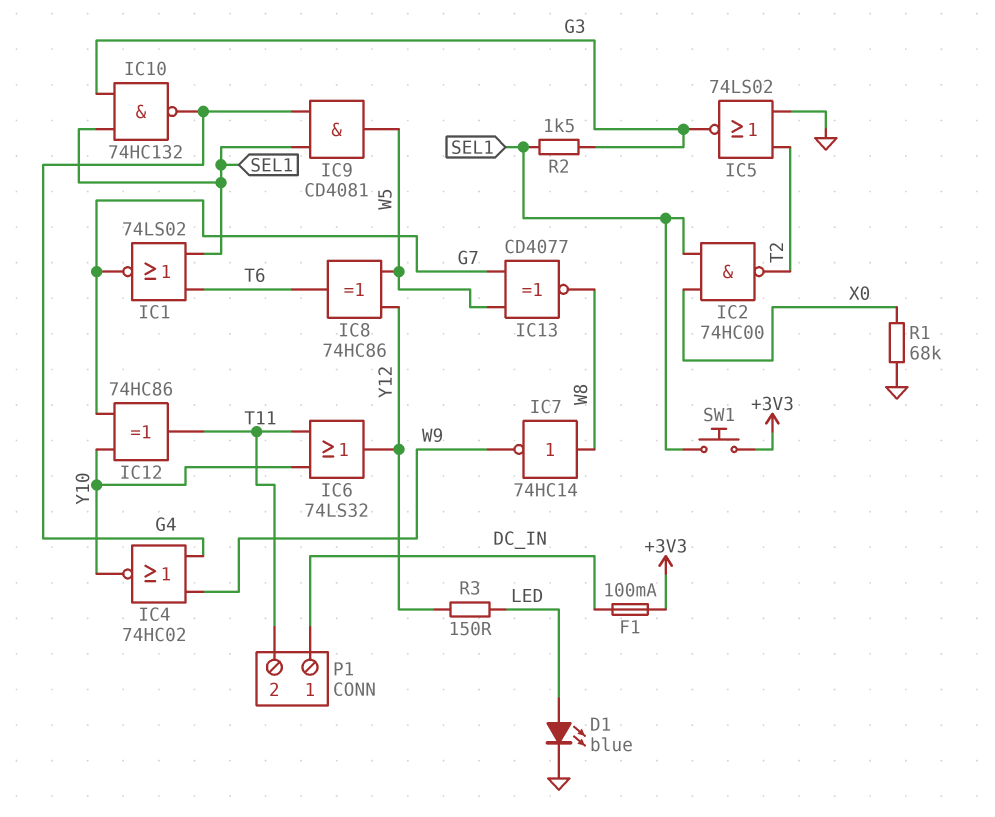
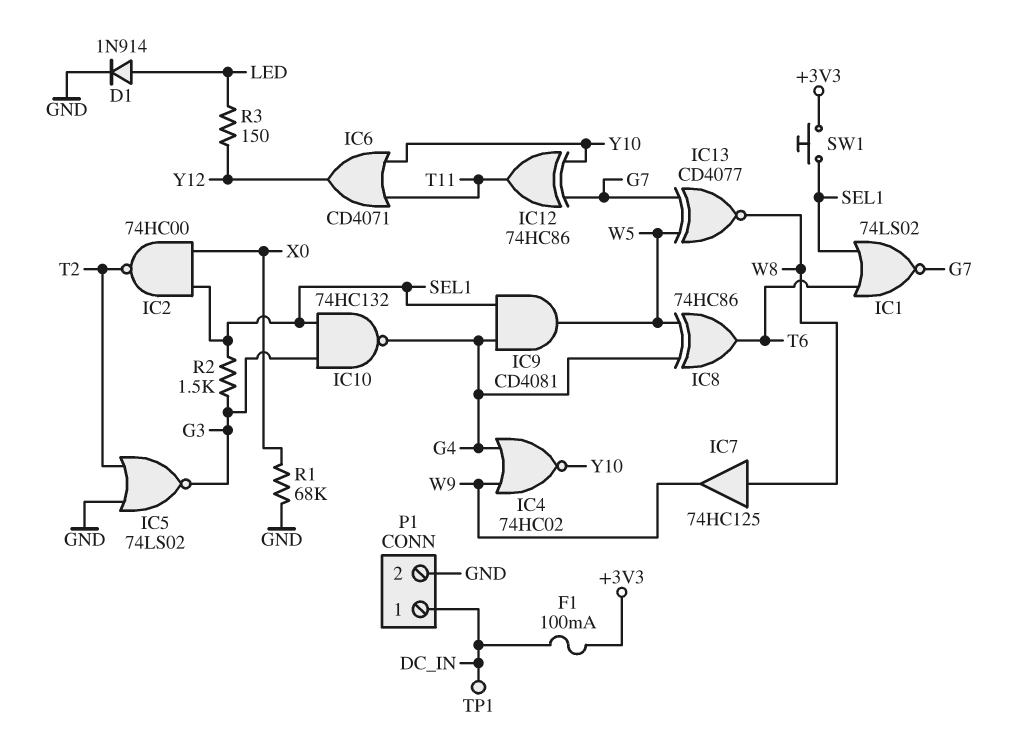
D1: LED blue (A LED, K GND) -> diode 1N914 (A LED, K GND)
IC6: OR 74LS32 (in T11, in Y10, out Y12) -> OR CD4071 (in T11, in Y10, out Y12)
IC7: NOT 74HC14 (in W8, out W9) -> buffer 74HC125 (in W8, out W9)
IC8: XOR 74HC86 (in W5, in Y12, out T6) -> XOR 74HC86 (in G4, in W5, out T6)
P1 pin 2: T11 -> GND
TP1: none -> test point (DC_IN)

